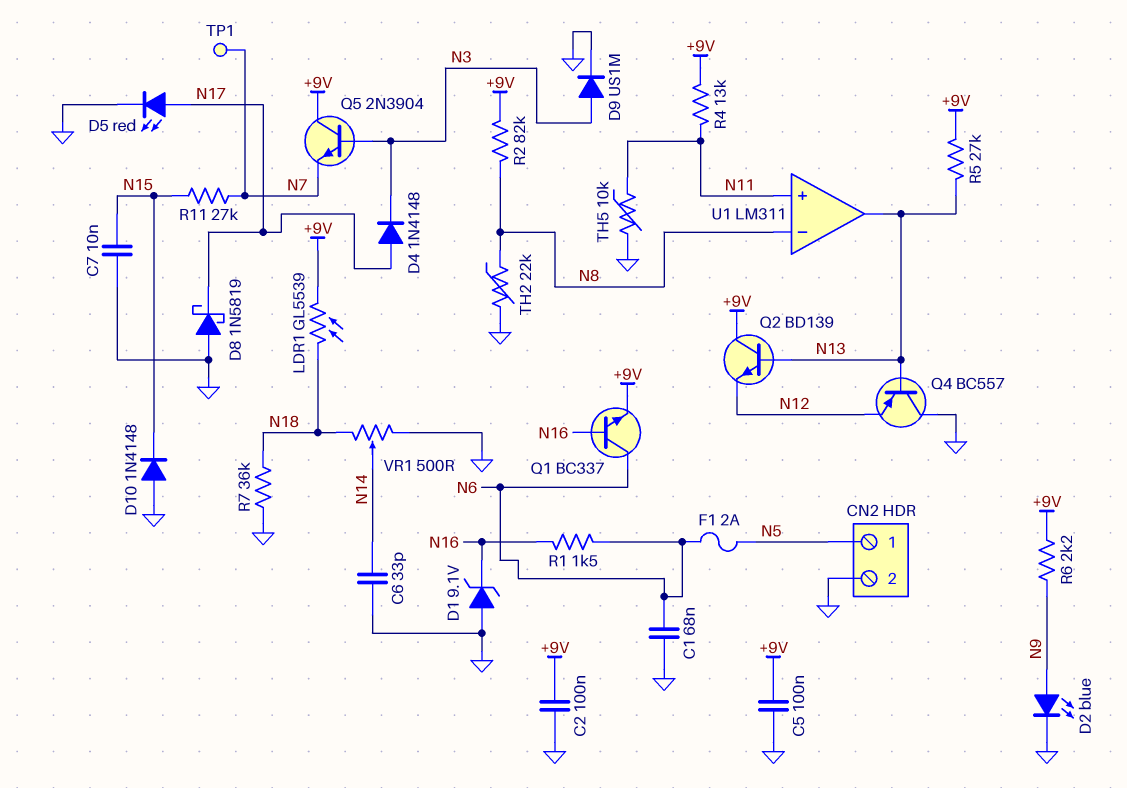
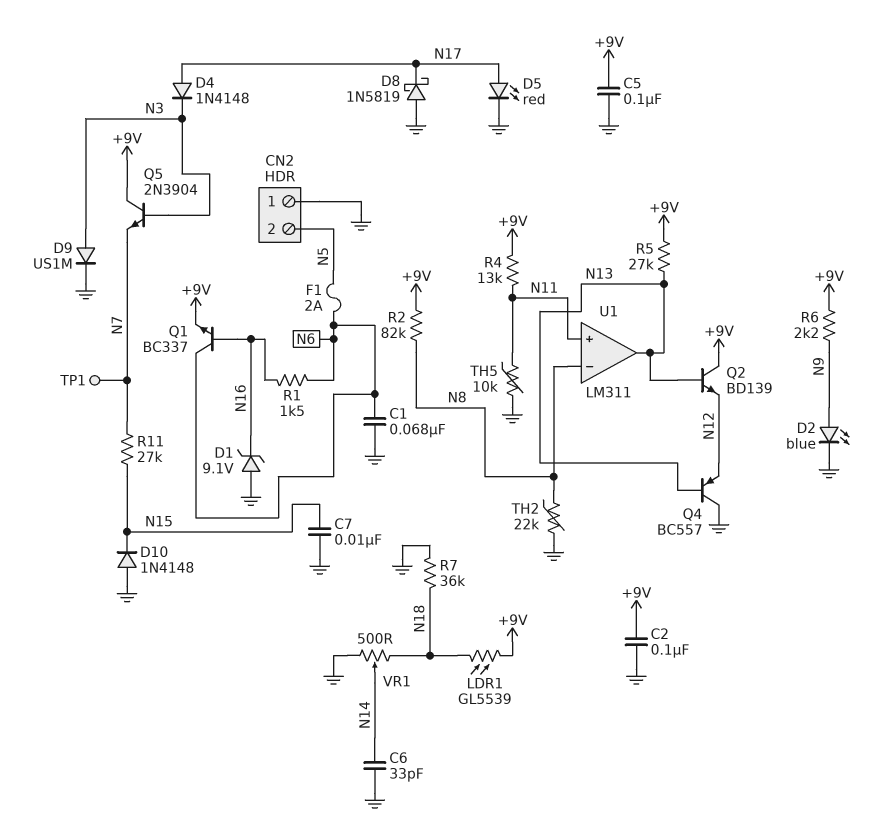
CN2 pin 1: N5 -> GND
CN2 pin 2: GND -> N5

